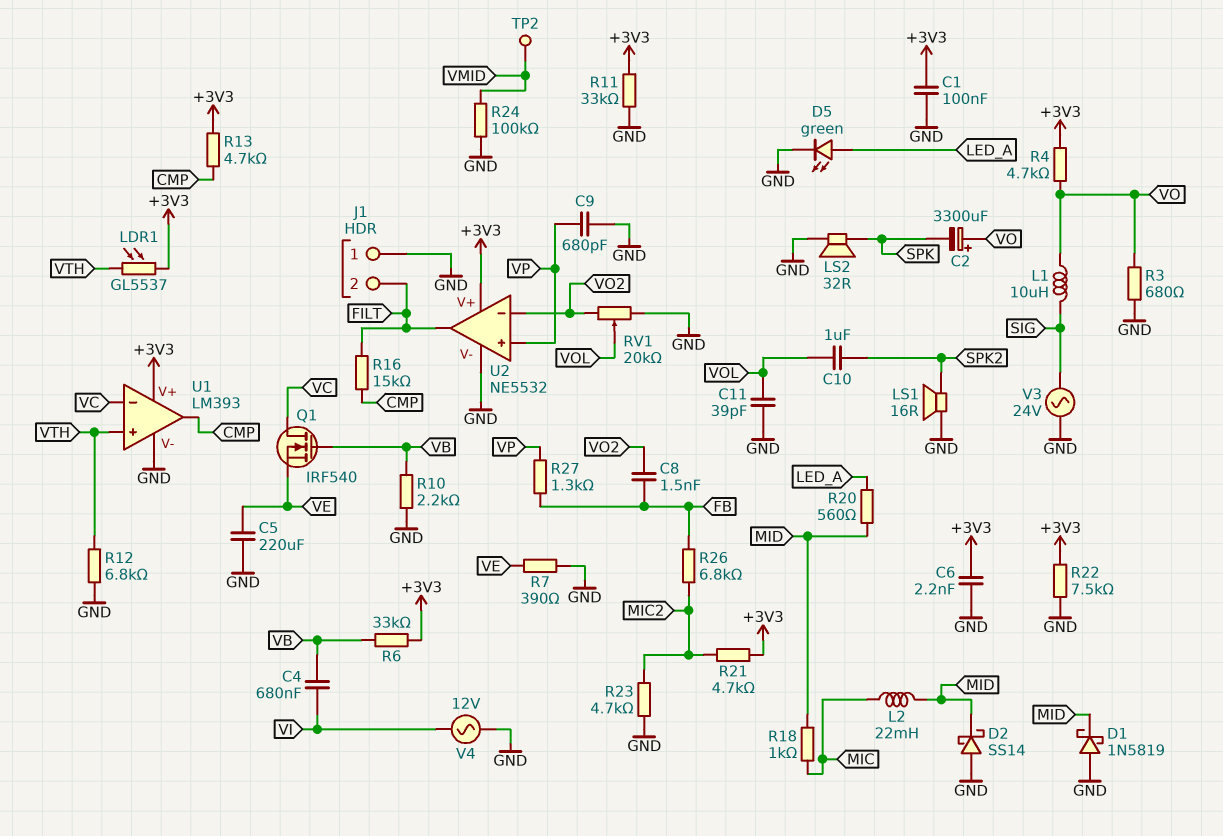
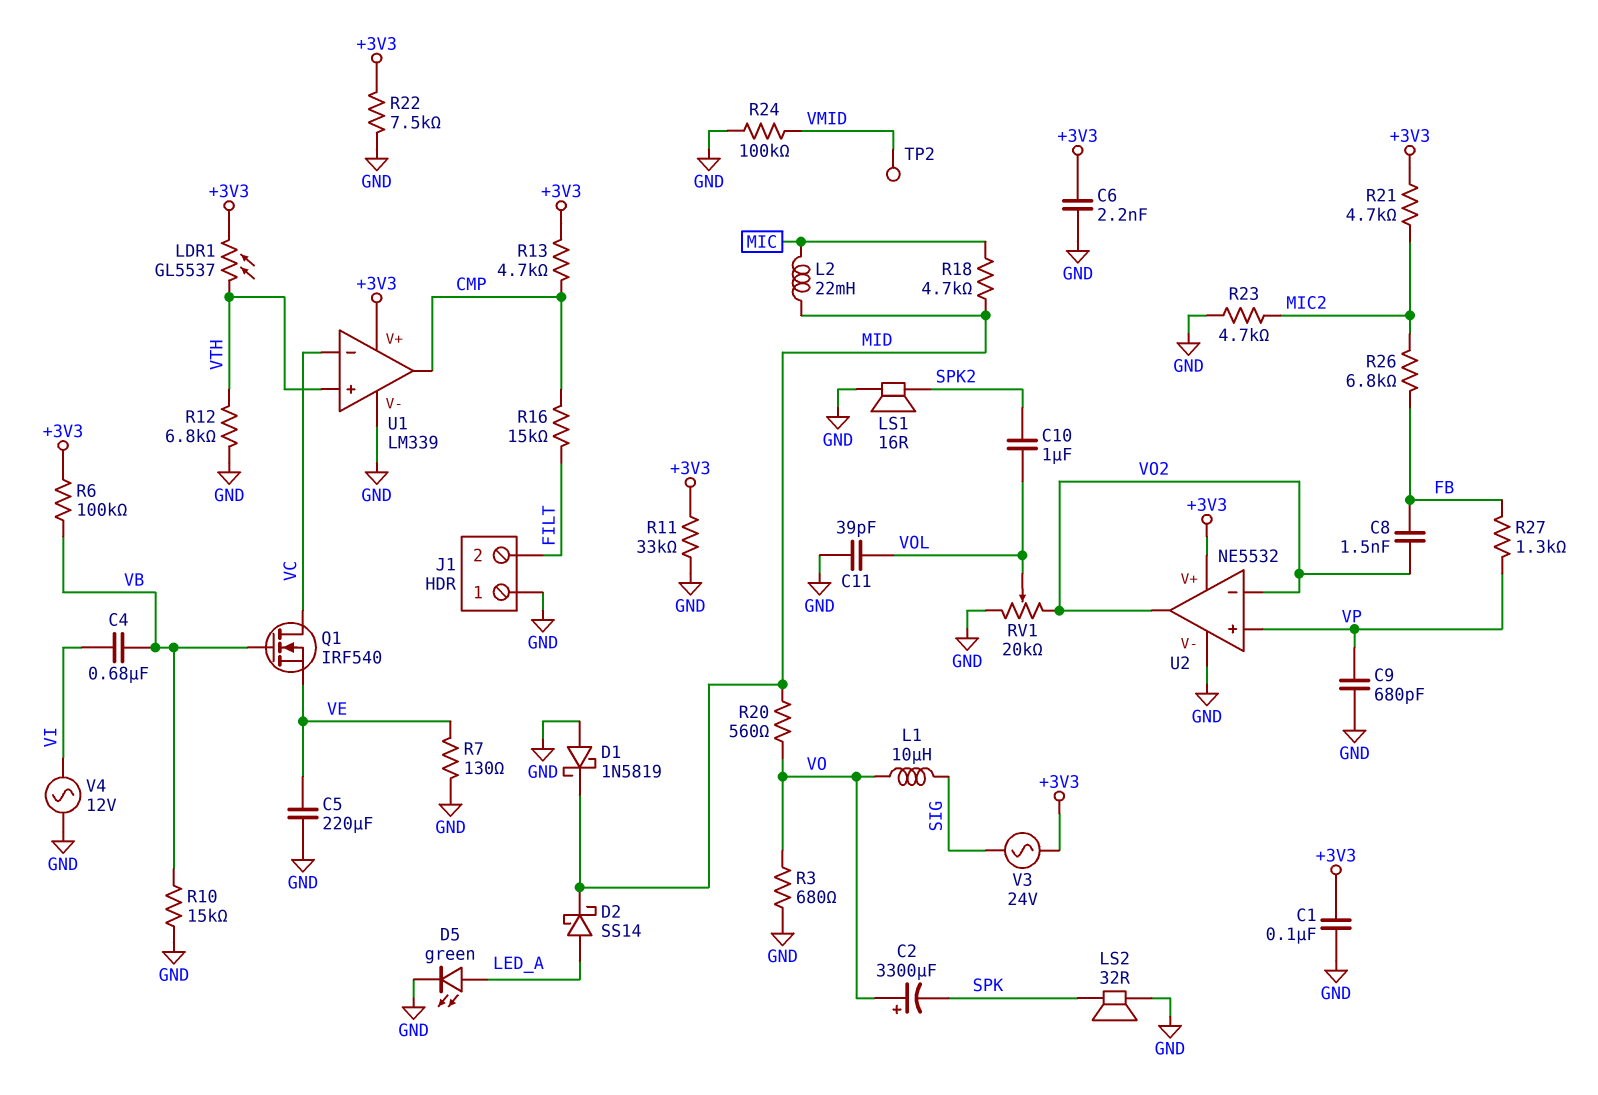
D2: schottky SS14 (A GND, K MID) -> schottky SS14 (A LED_A, K MID)
R4: 4.7k (+3V3, VO) -> none
R6: 33k (+3V3, VB) -> 100k (+3V3, VB)
R7: 390 (GND, VE) -> 130 (GND, VE)
R10: 2.2k (GND, VB) -> 15k (GND, VB)
R18: 1k (MIC, MID) -> 4.7k (MIC, MID)
R20: 560 (LED_A, MID) -> 560 (MID, VO)
U1: LM393 -> LM339
U2 pin out: FILT -> VO2
V3: AC 24V (GND, SIG) -> AC 24V (+3V3, SIG)

